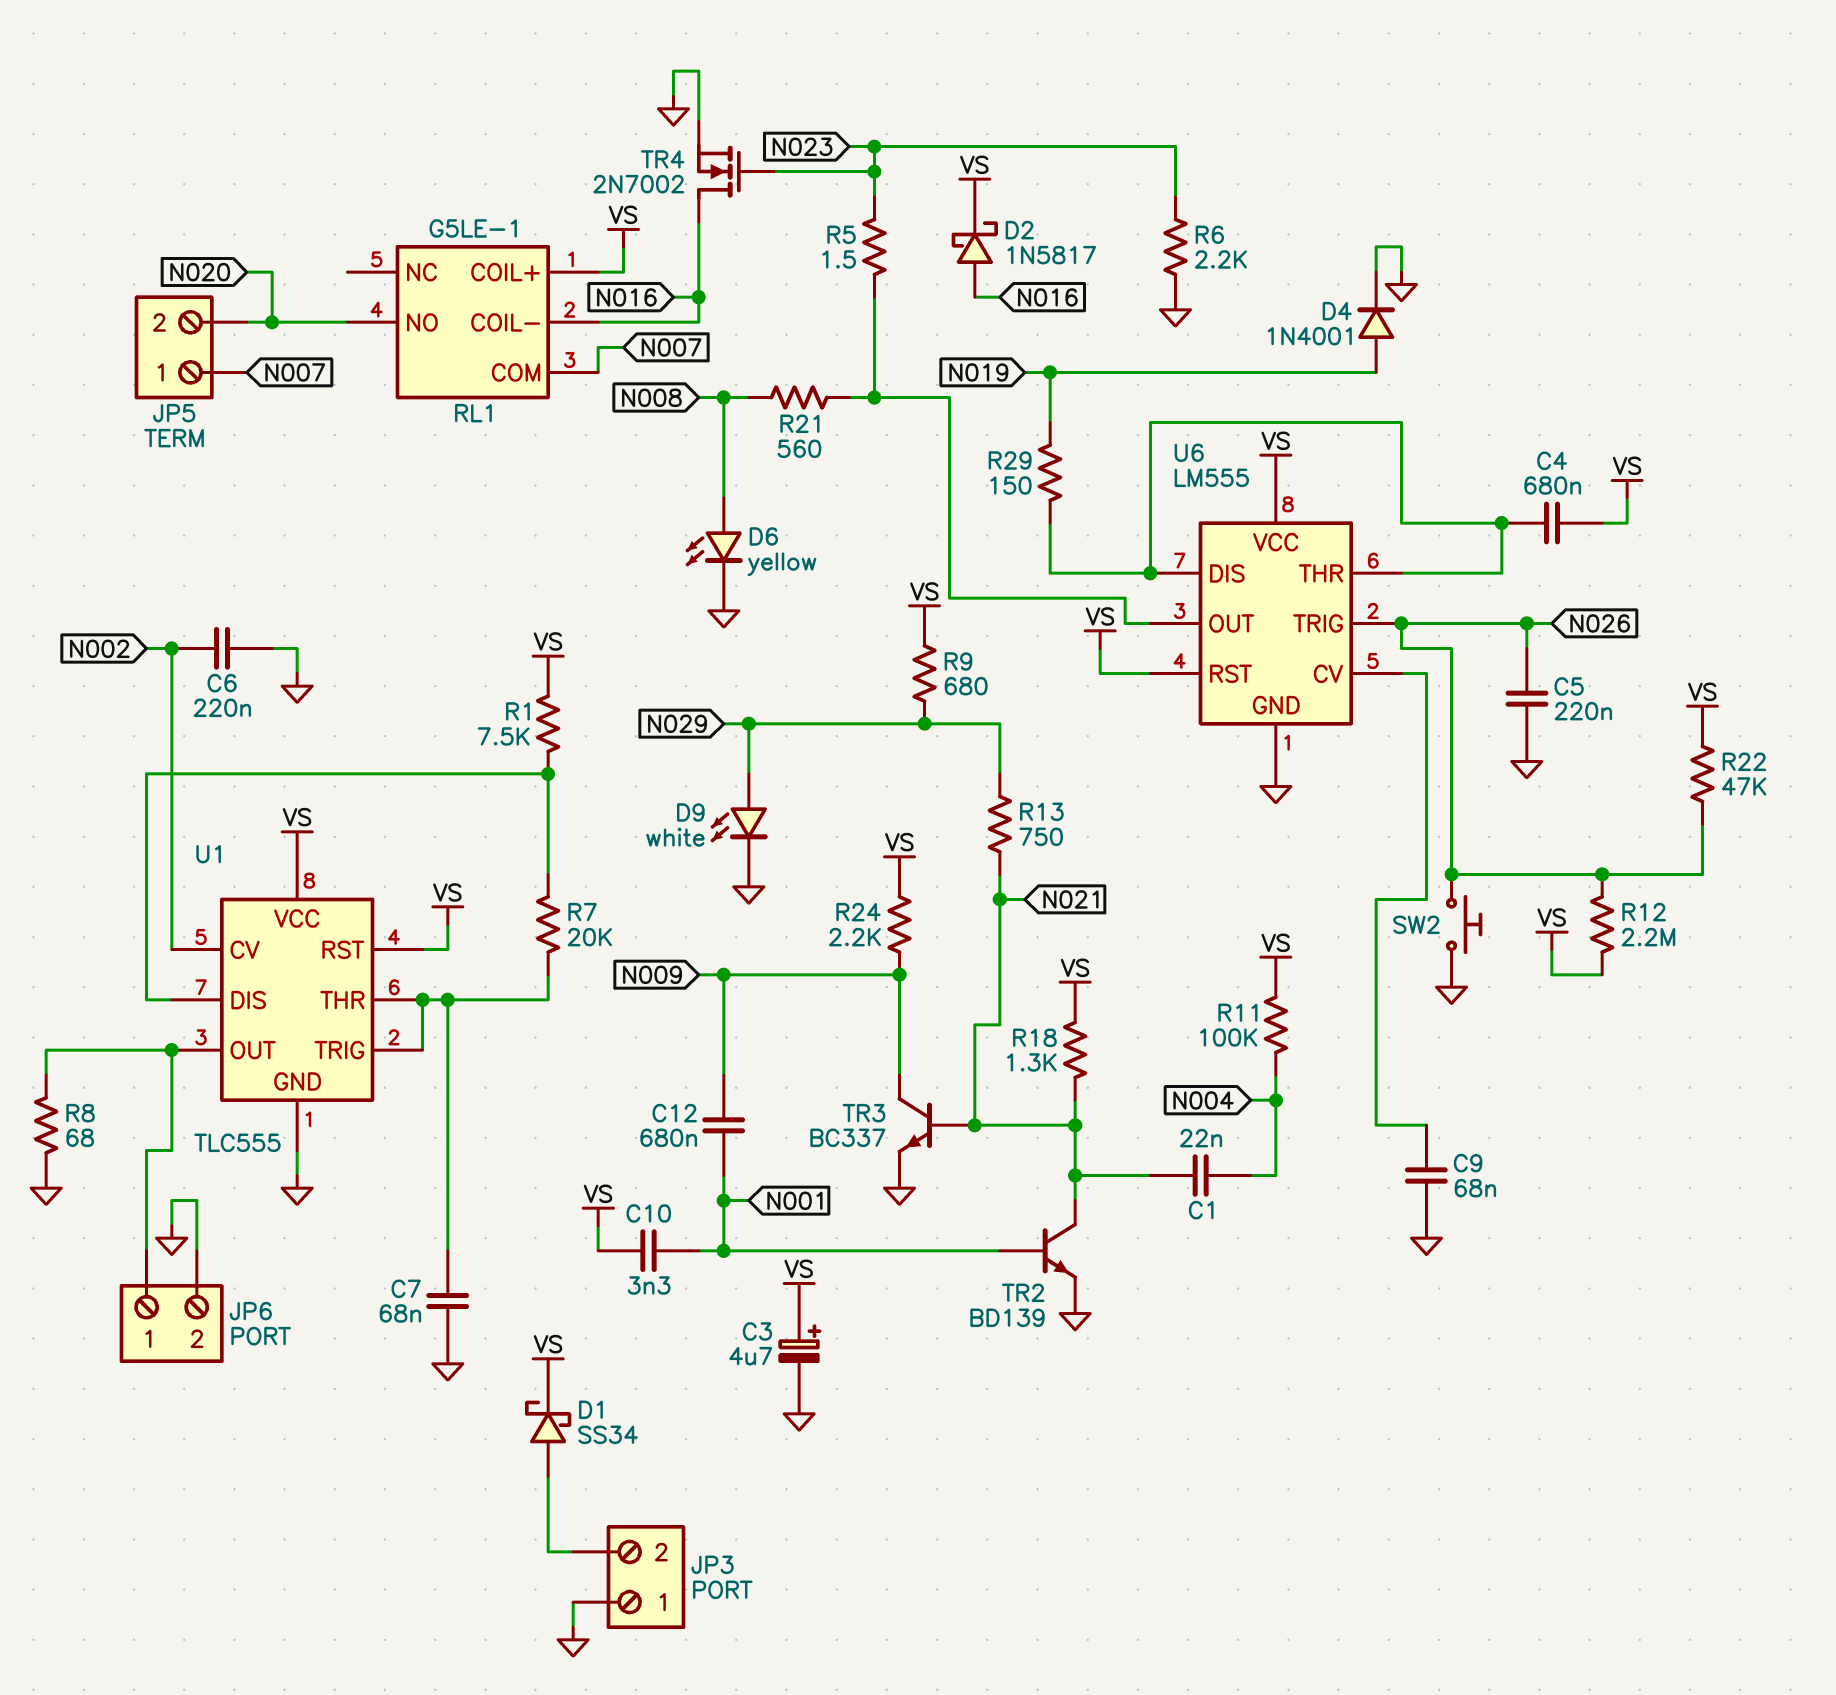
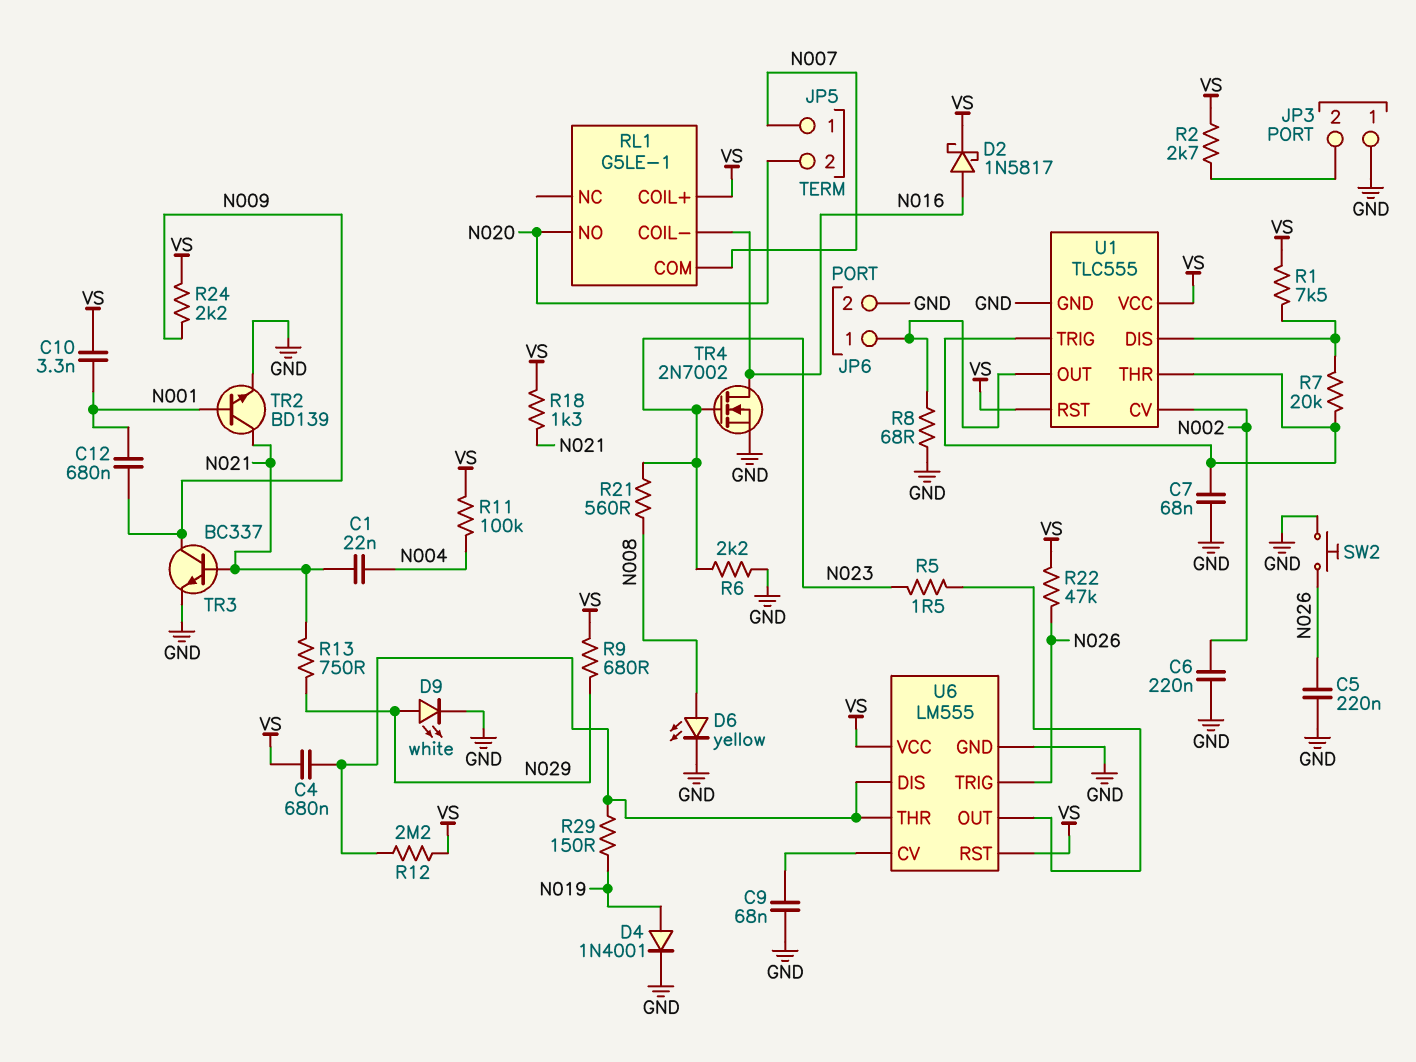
C3: 4.7uF (plus VS, minus GND) -> none
D1: schottky SS34 (A JP3/2, K VS) -> none
R2: none -> 2.7k (JP3/2, VS)
R12: 2.2M (N026, VS) -> 2.2M (U6/DIS, VS)
R21: 560 (N008, U6/OUT) -> 560 (N008, N023)

